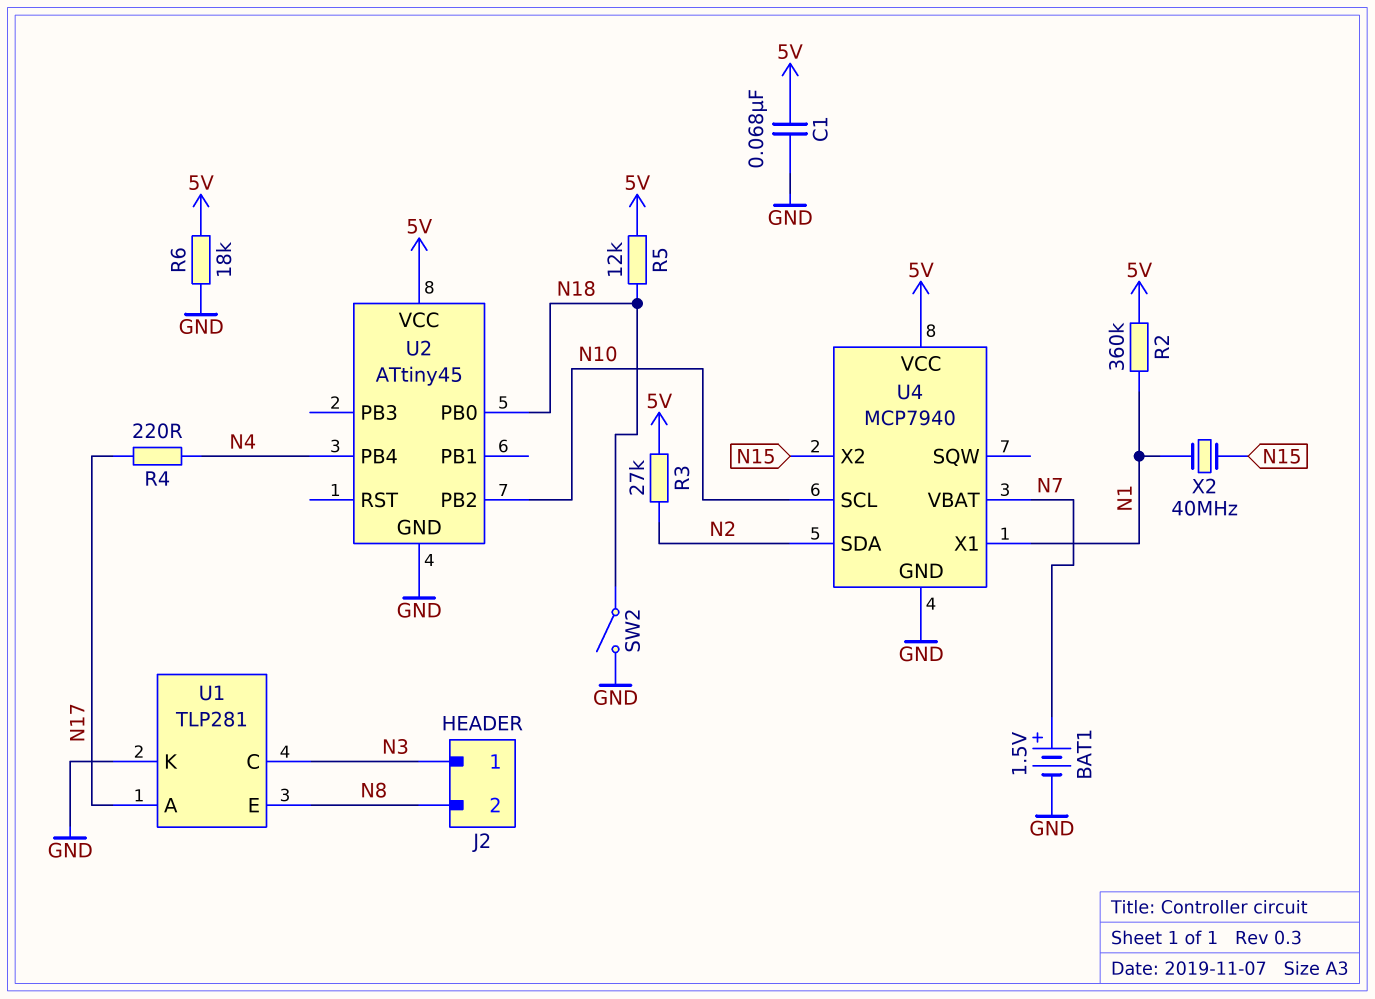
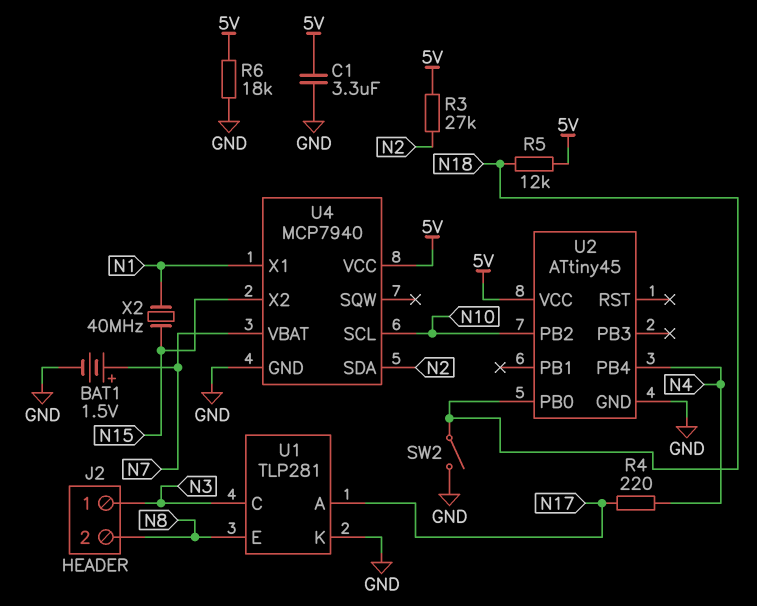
C1: 68nF (5V, GND) -> 3.3uF (5V, GND)
R2: 360k (5V, N1) -> none

